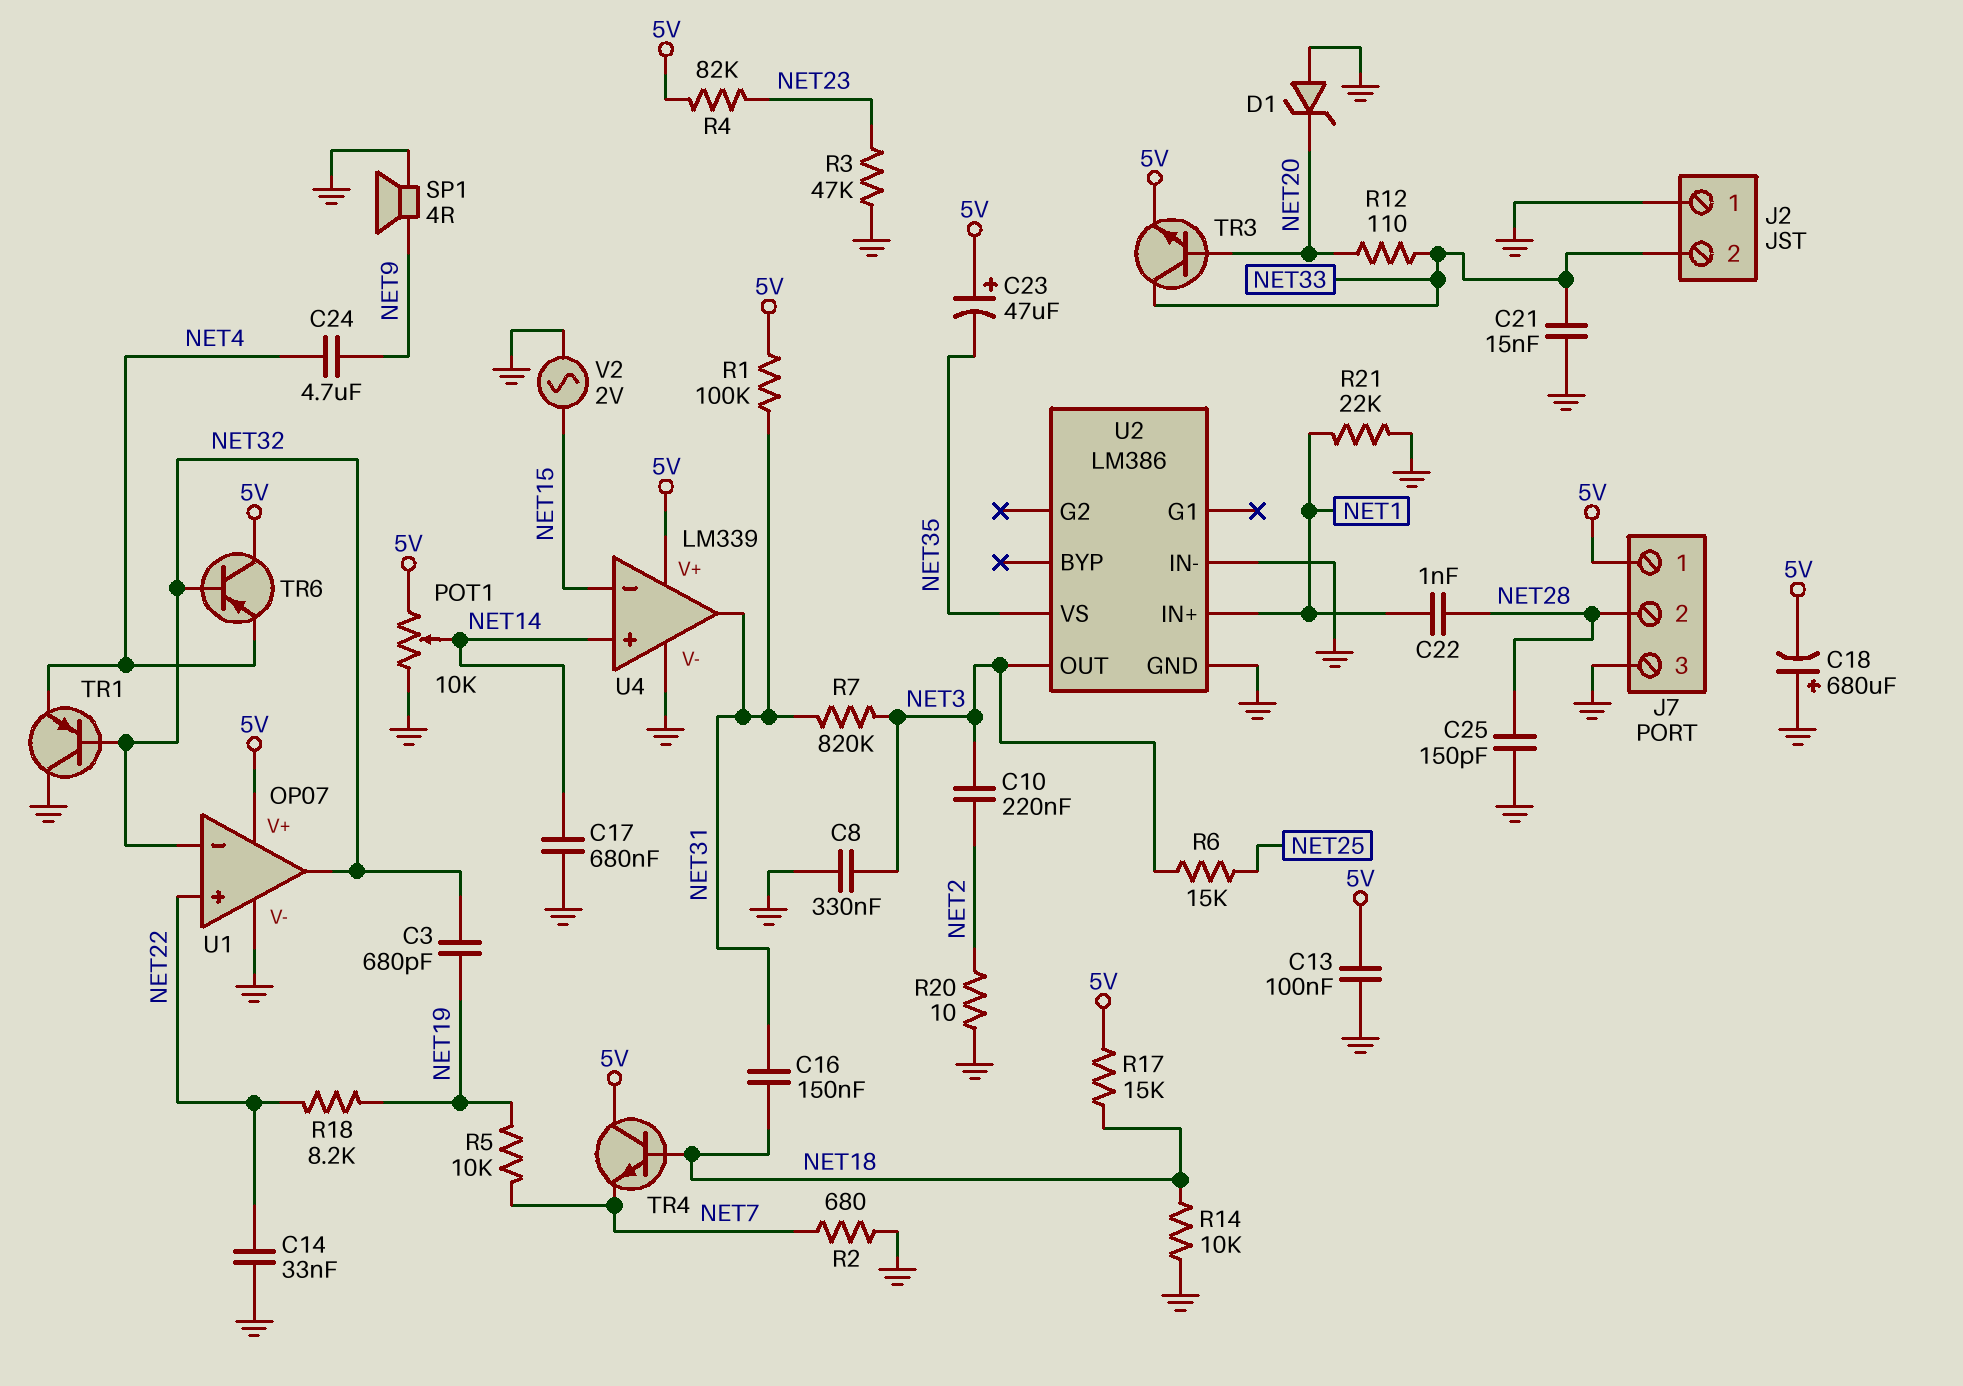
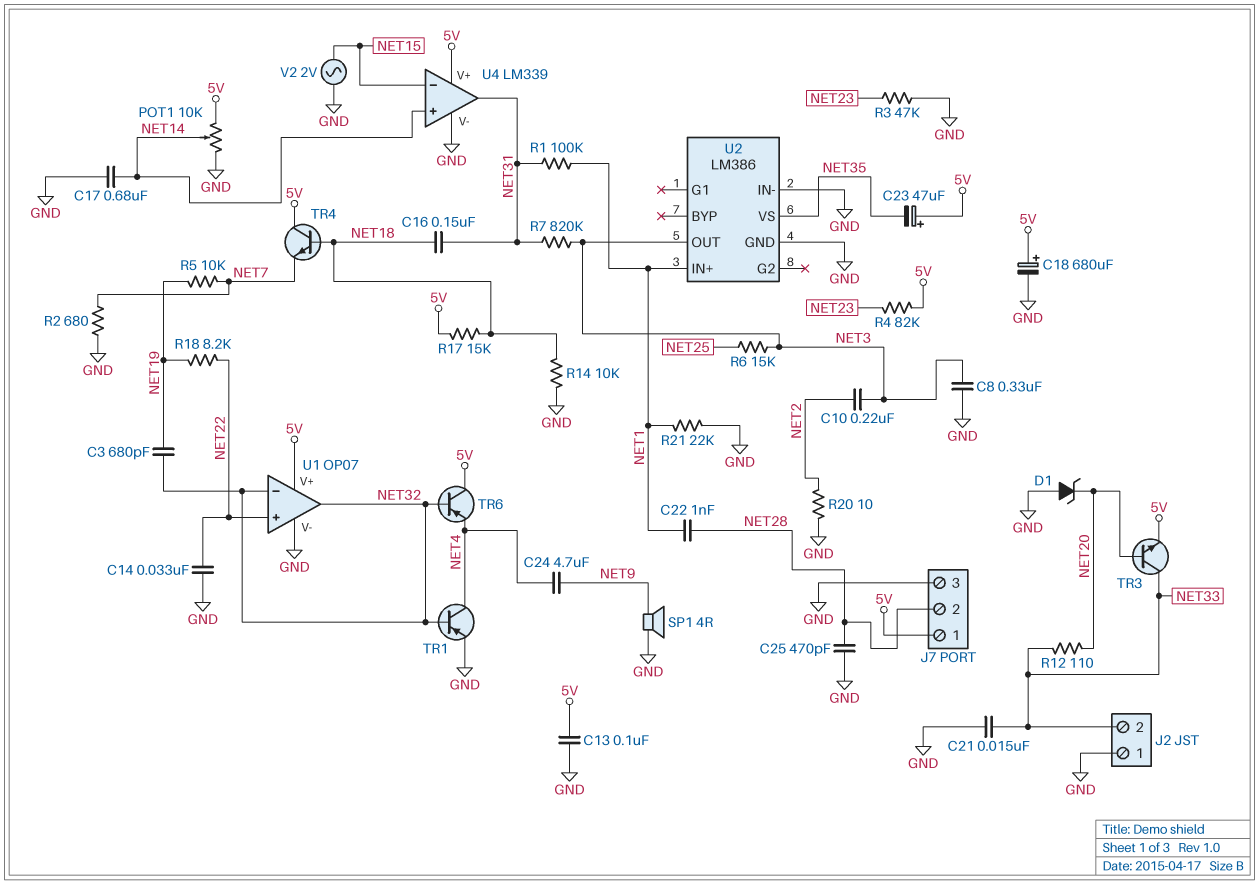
C18: 680uF (plus GND, minus 5V) -> 680uF (plus 5V, minus GND)
C25: 150pF (GND, NET28) -> 470pF (GND, NET28)
R1: 100k (5V, NET31) -> 100k (NET1, NET31)
TR1: PNP (B NET32, C GND, E NET4) -> PNP (B NET32, C NET4, E GND)

